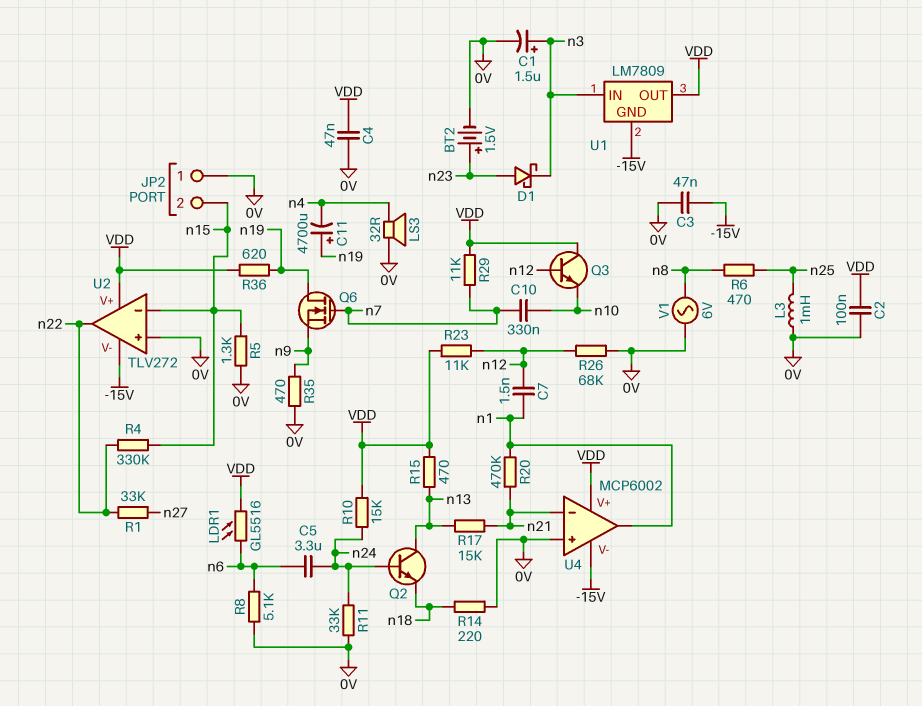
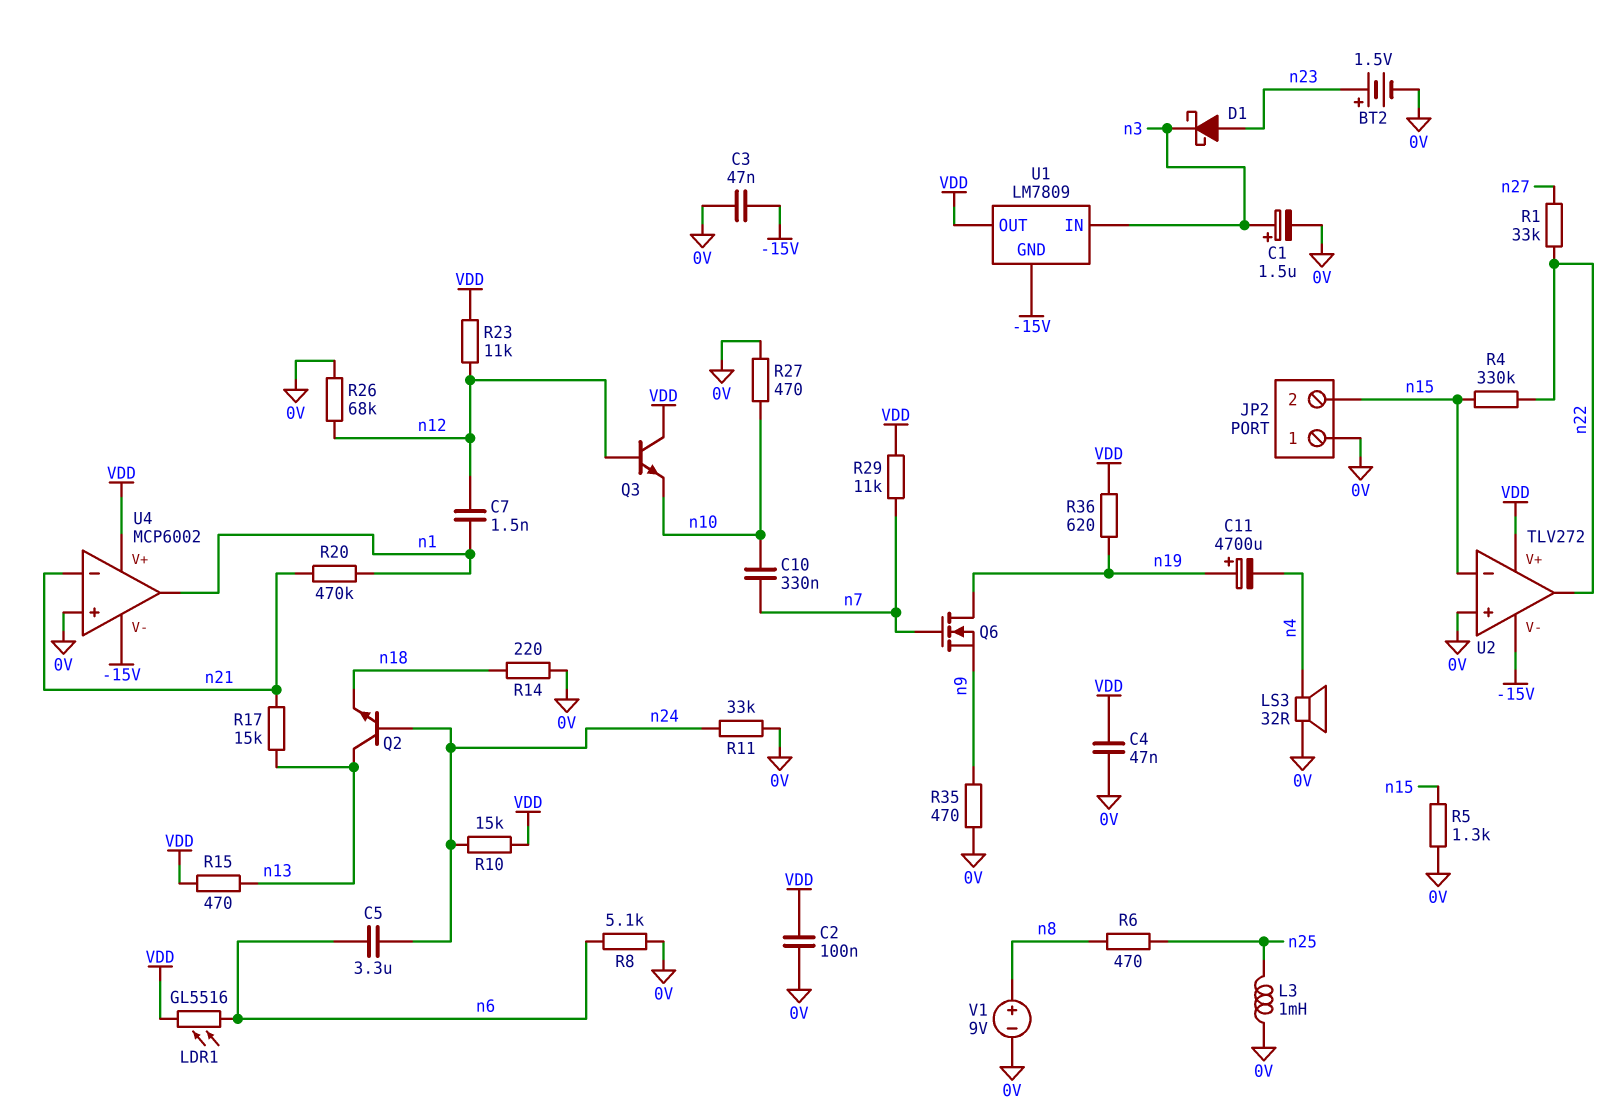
R27: none -> 470 (0V, n10)
V1: AC 6V (0V, n8) -> 9V (plus n8, minus 0V)

